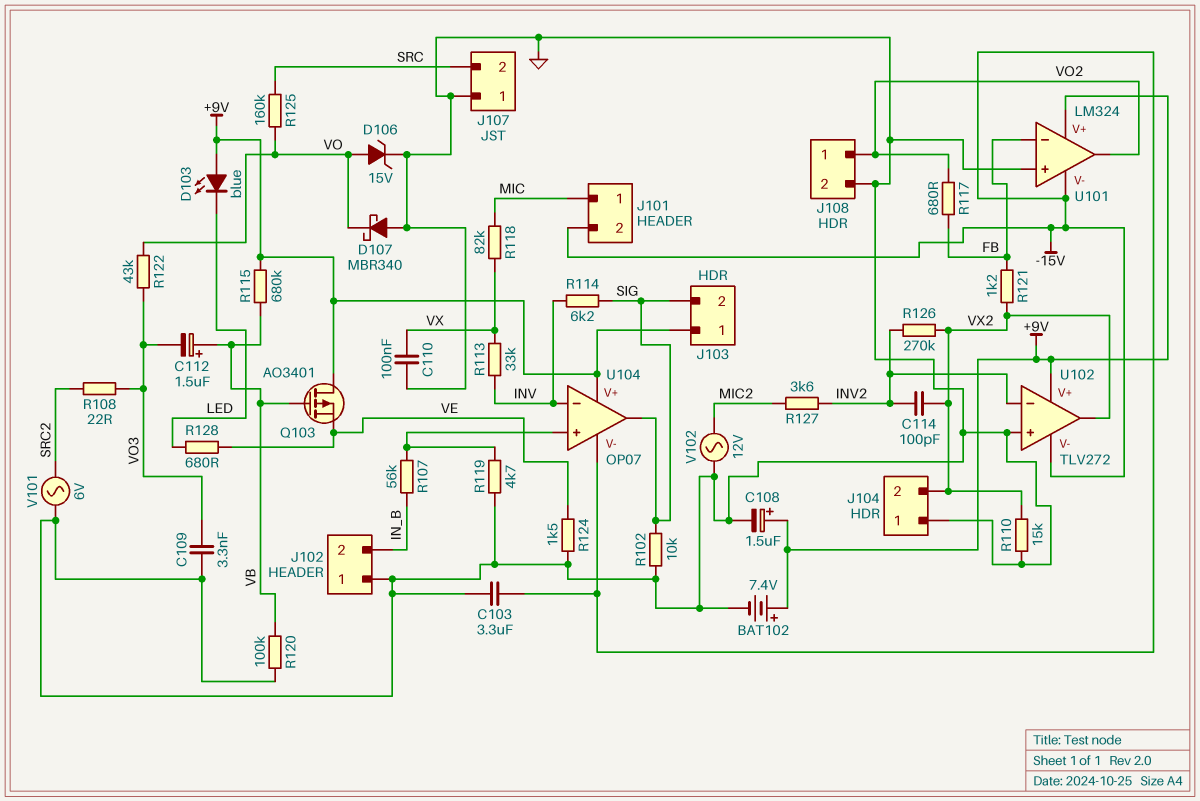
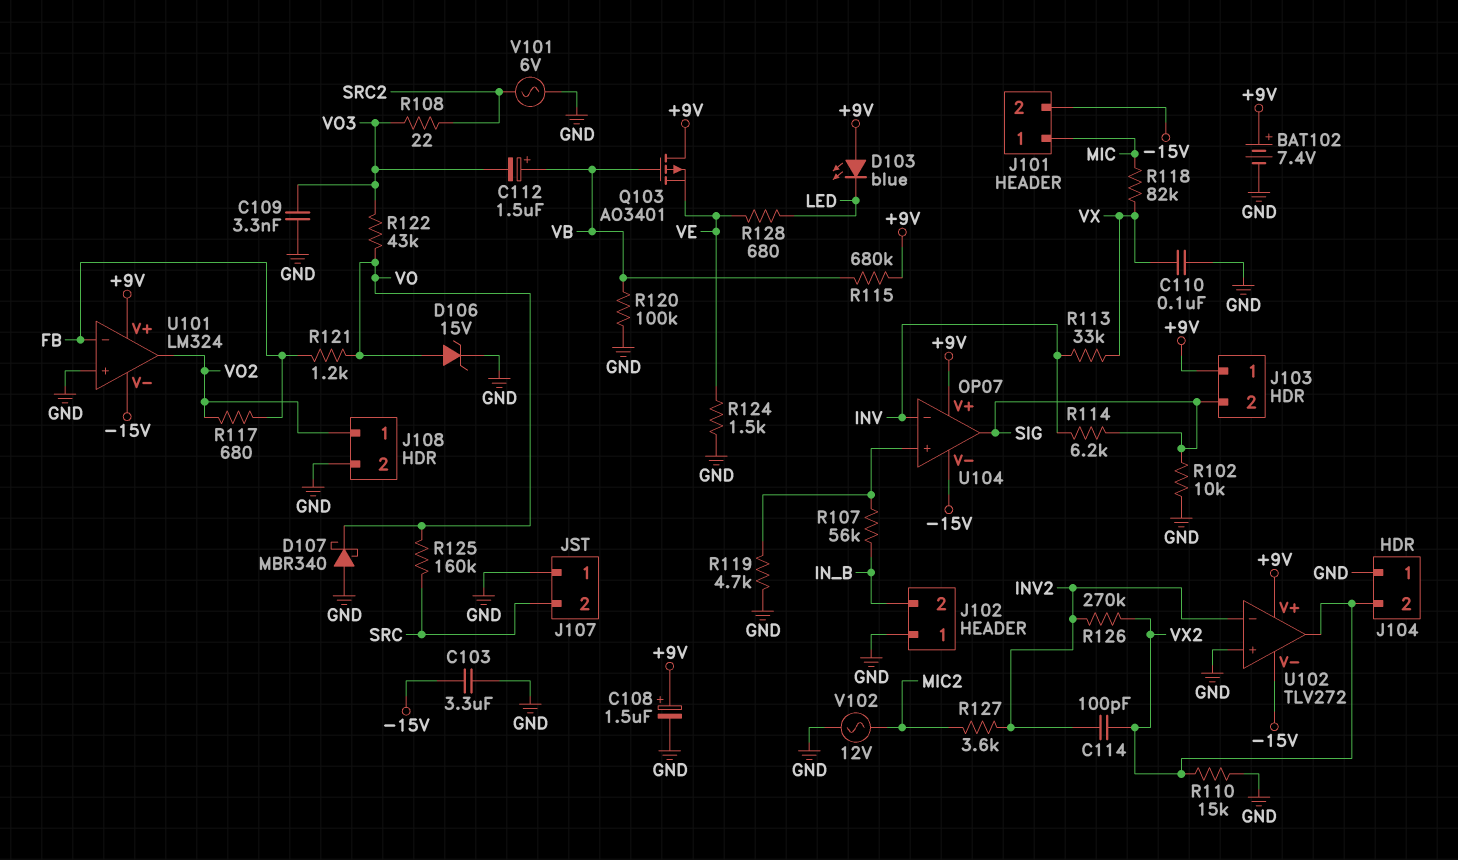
R121: 1.2k (FB, VX2) -> 1.2k (FB, VO)

